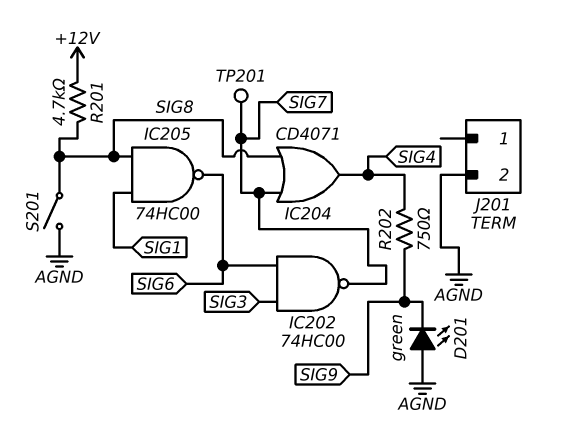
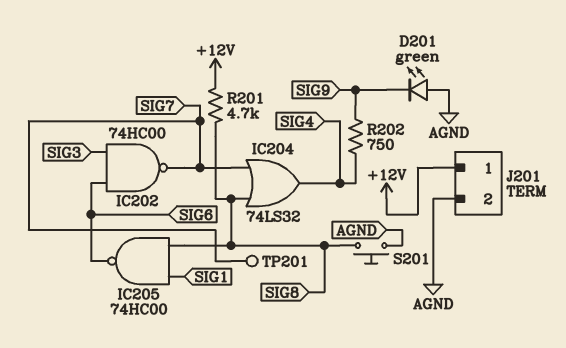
IC204: OR CD4071 (in SIG7, in SIG8, out SIG4) -> OR 74LS32 (in SIG7, in SIG8, out SIG4)
J201 pin 1: none -> +12V
S201: switch (AGND, SIG8) -> button (AGND, SIG8)

